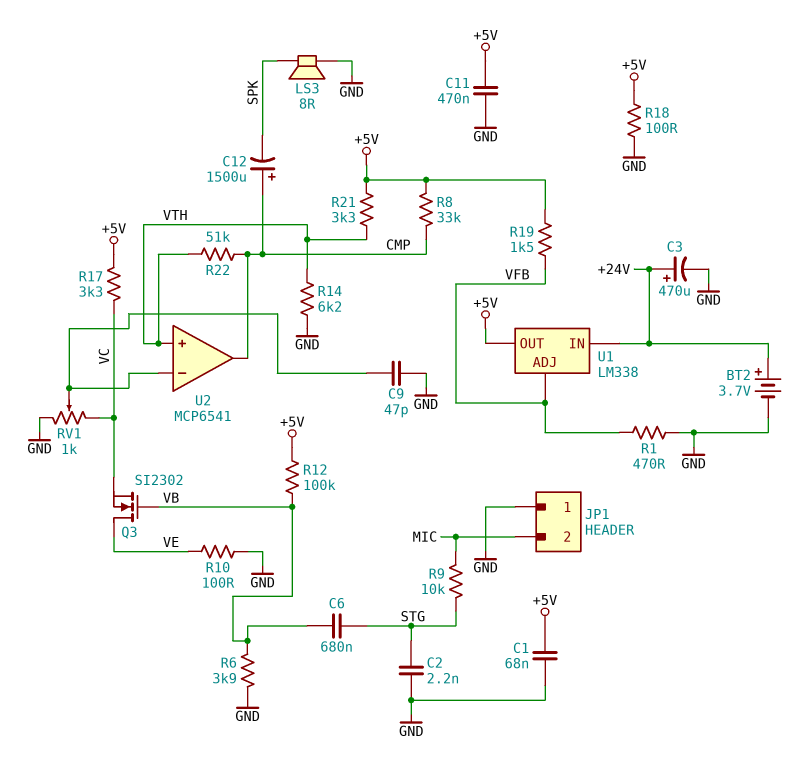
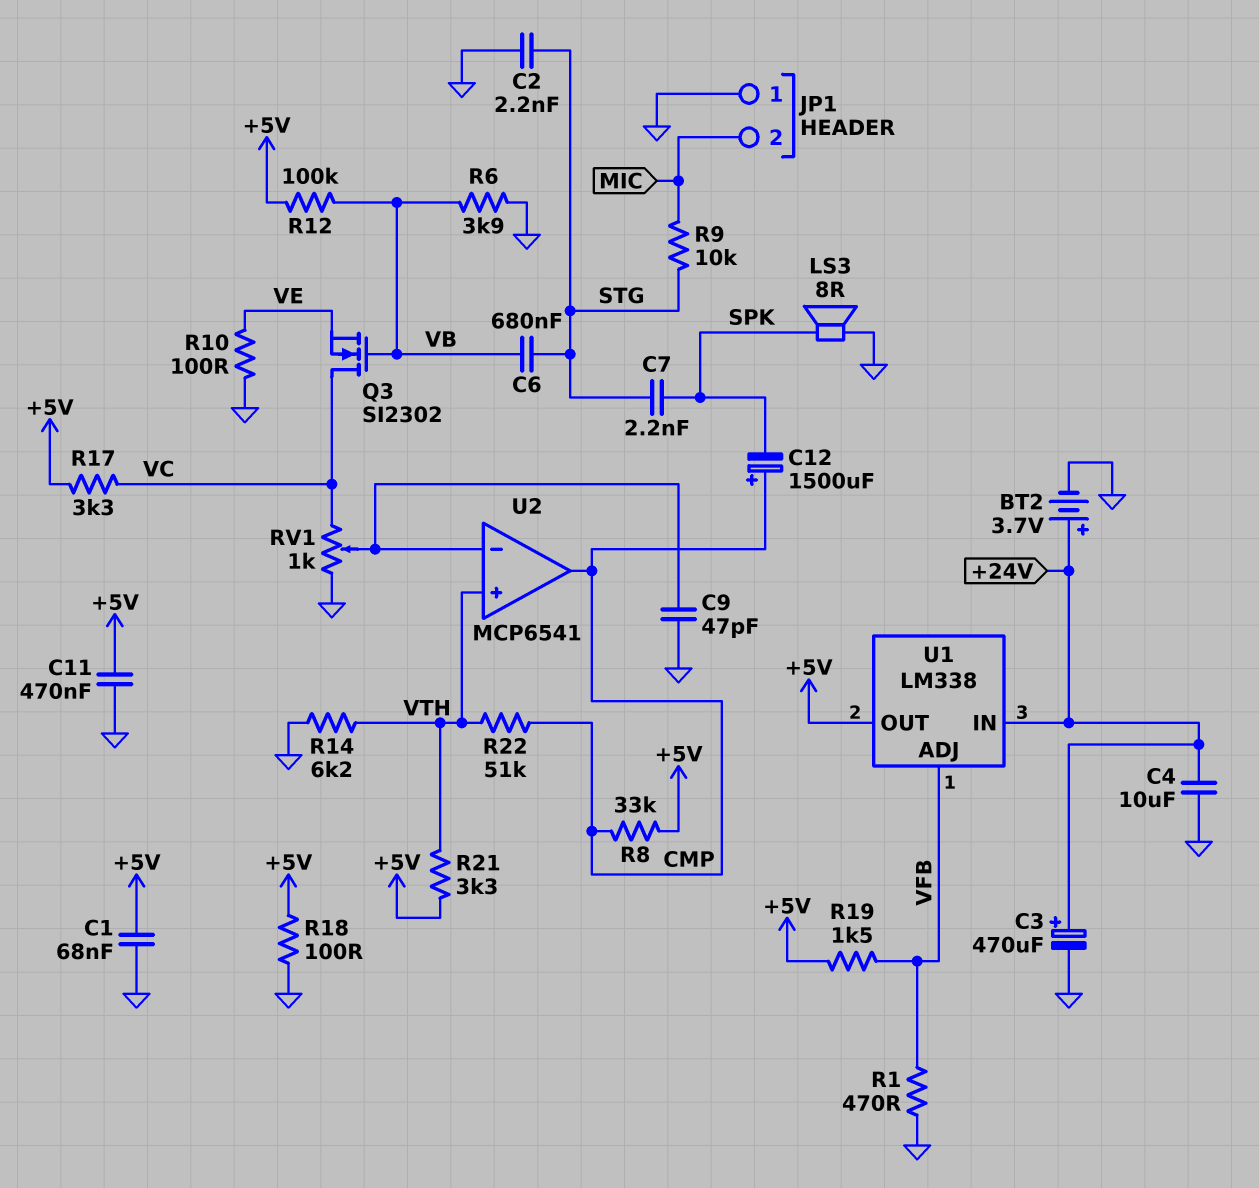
C4: none -> 10uF (+24V, GND)
C7: none -> 2.2nF (SPK, STG)
Q3: NMOS SI2302 (G VB, D VE, S VC) -> NMOS SI2302 (G VB, D VC, S VE)

